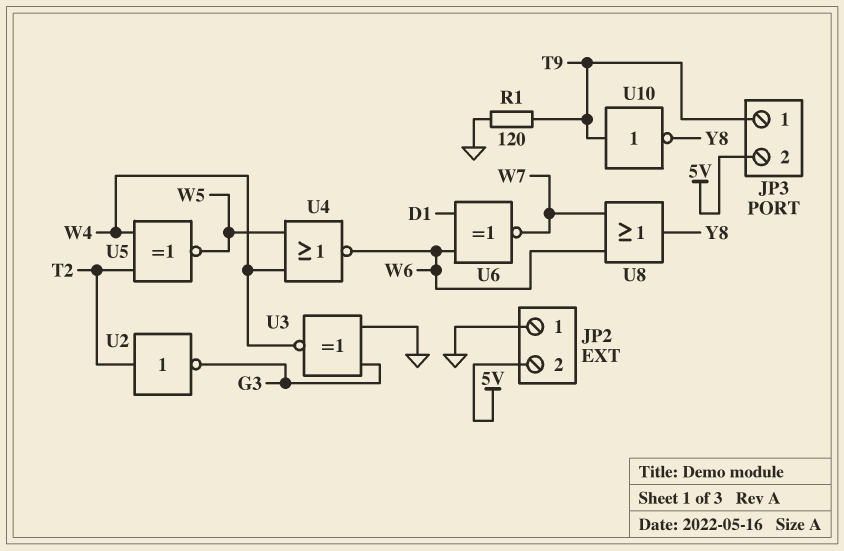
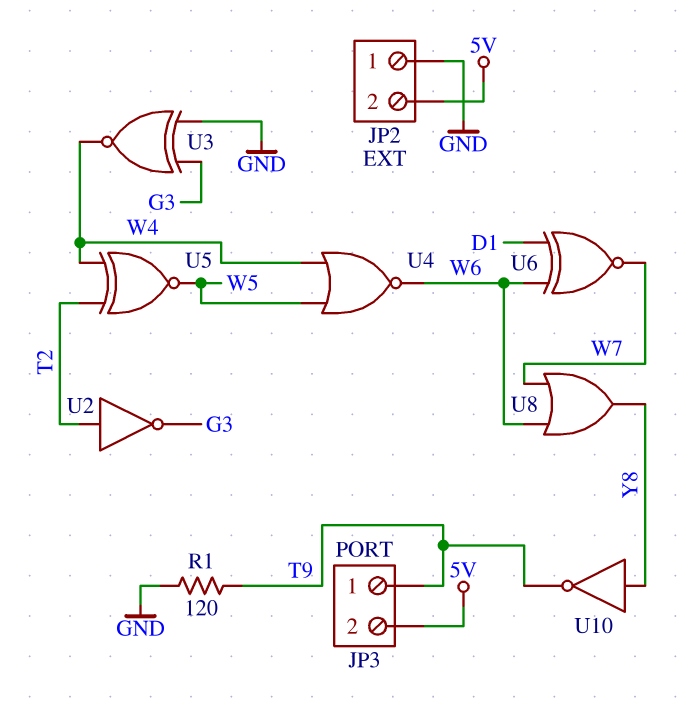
U10: NOT (in T9, out Y8) -> NOT (in Y8, out T9)

